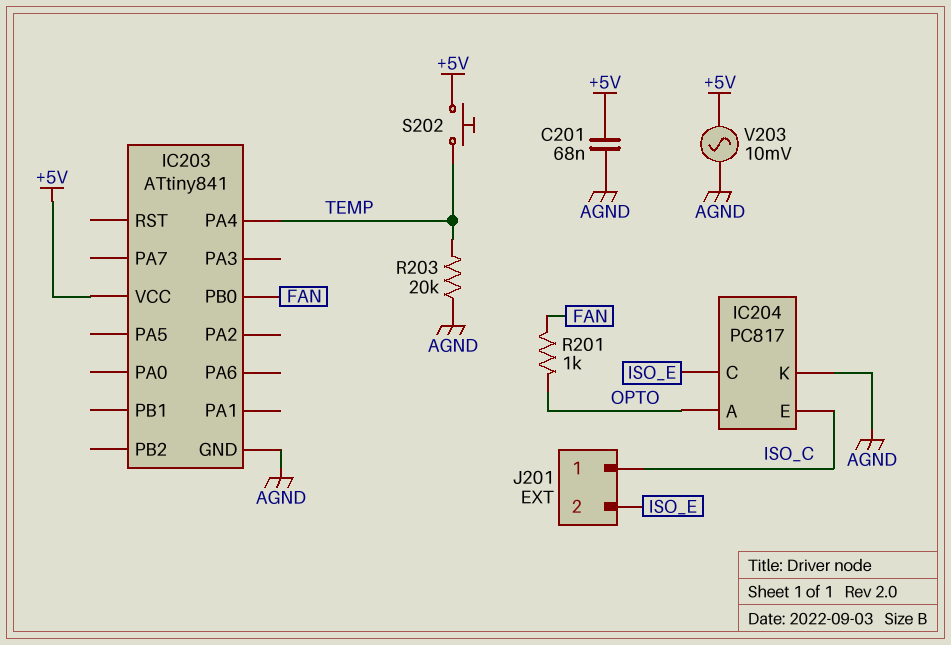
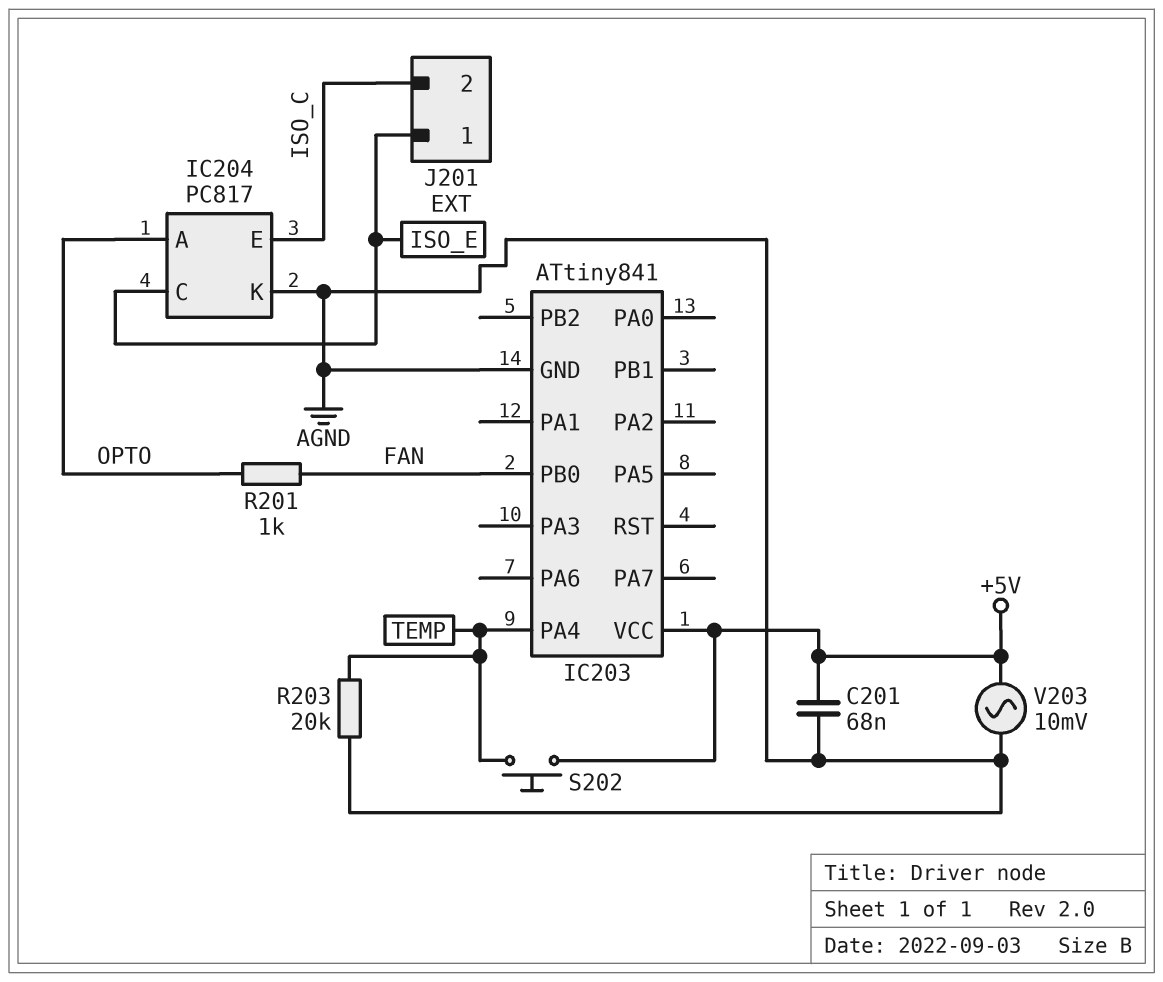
J201 pin 1: ISO_C -> ISO_E
J201 pin 2: ISO_E -> ISO_C

